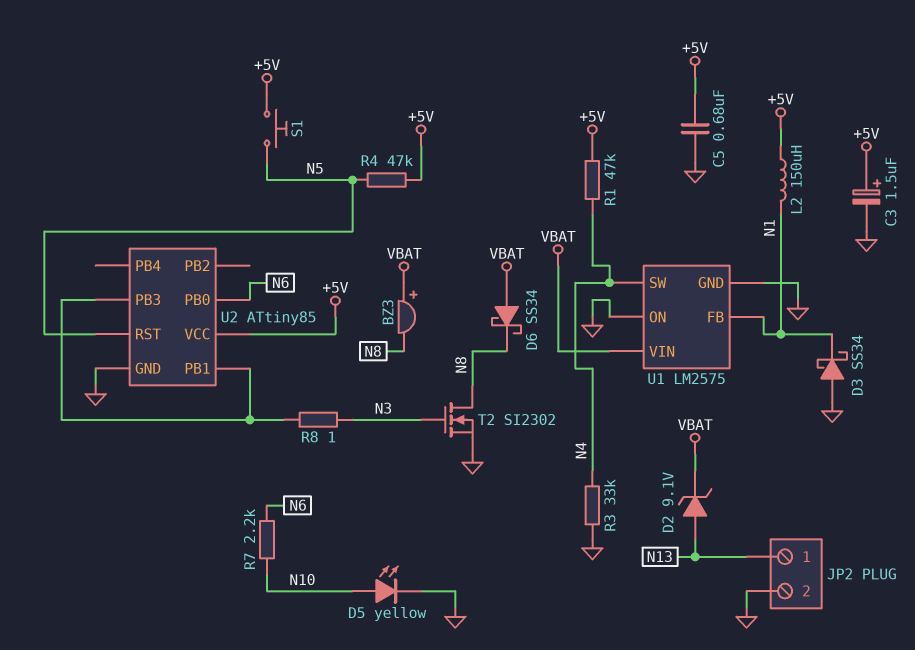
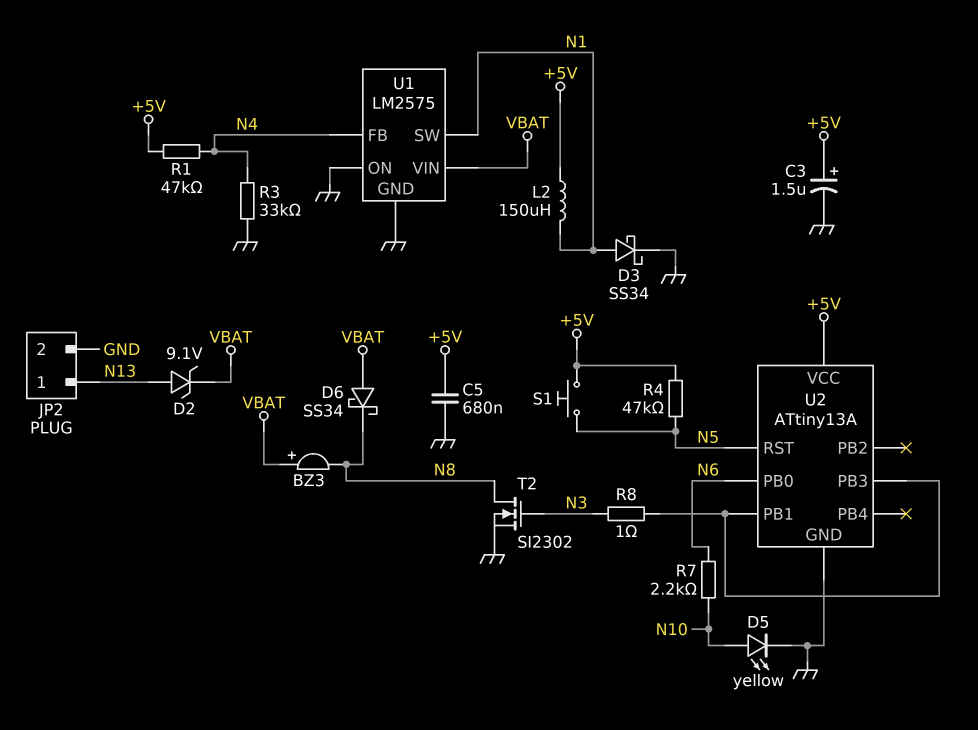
D3: schottky SS34 (A GND, K N1) -> schottky SS34 (A N1, K GND)
U1 pin FB: N1 -> N4
U1 pin SW: N4 -> N1
U2: ATtiny85 -> ATtiny13A

